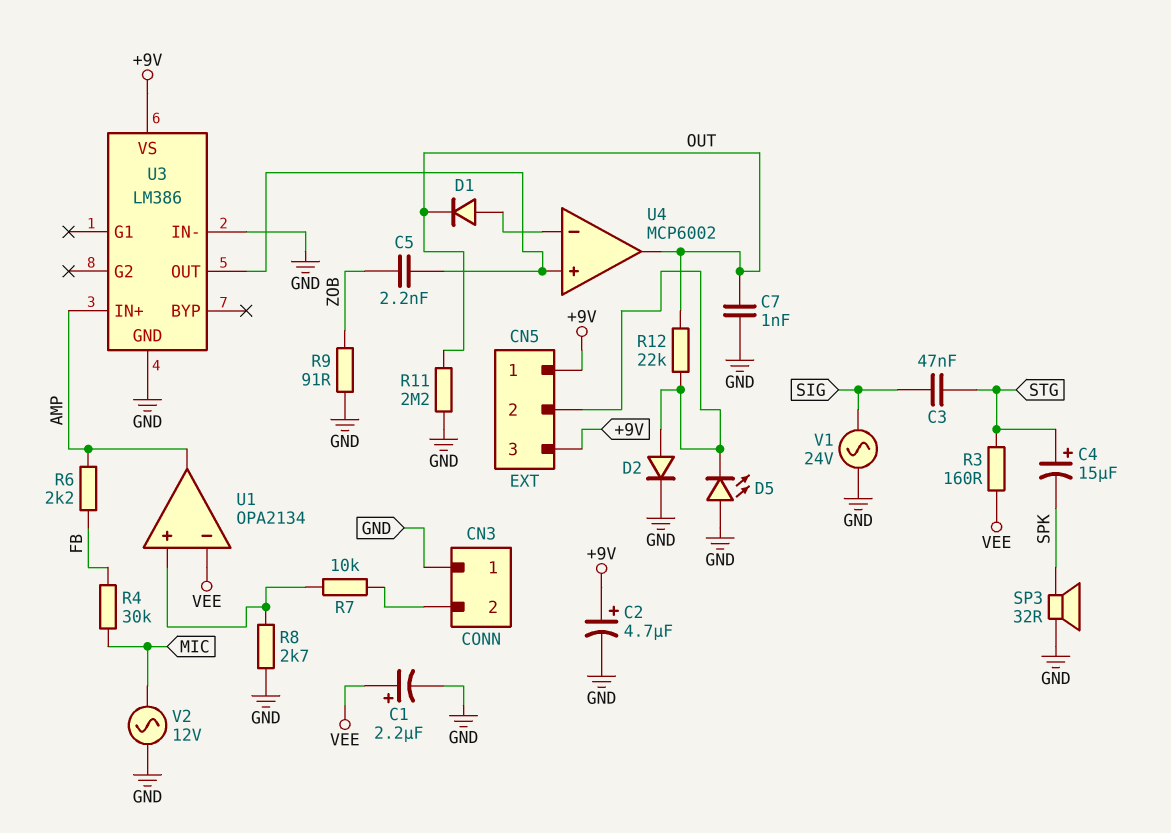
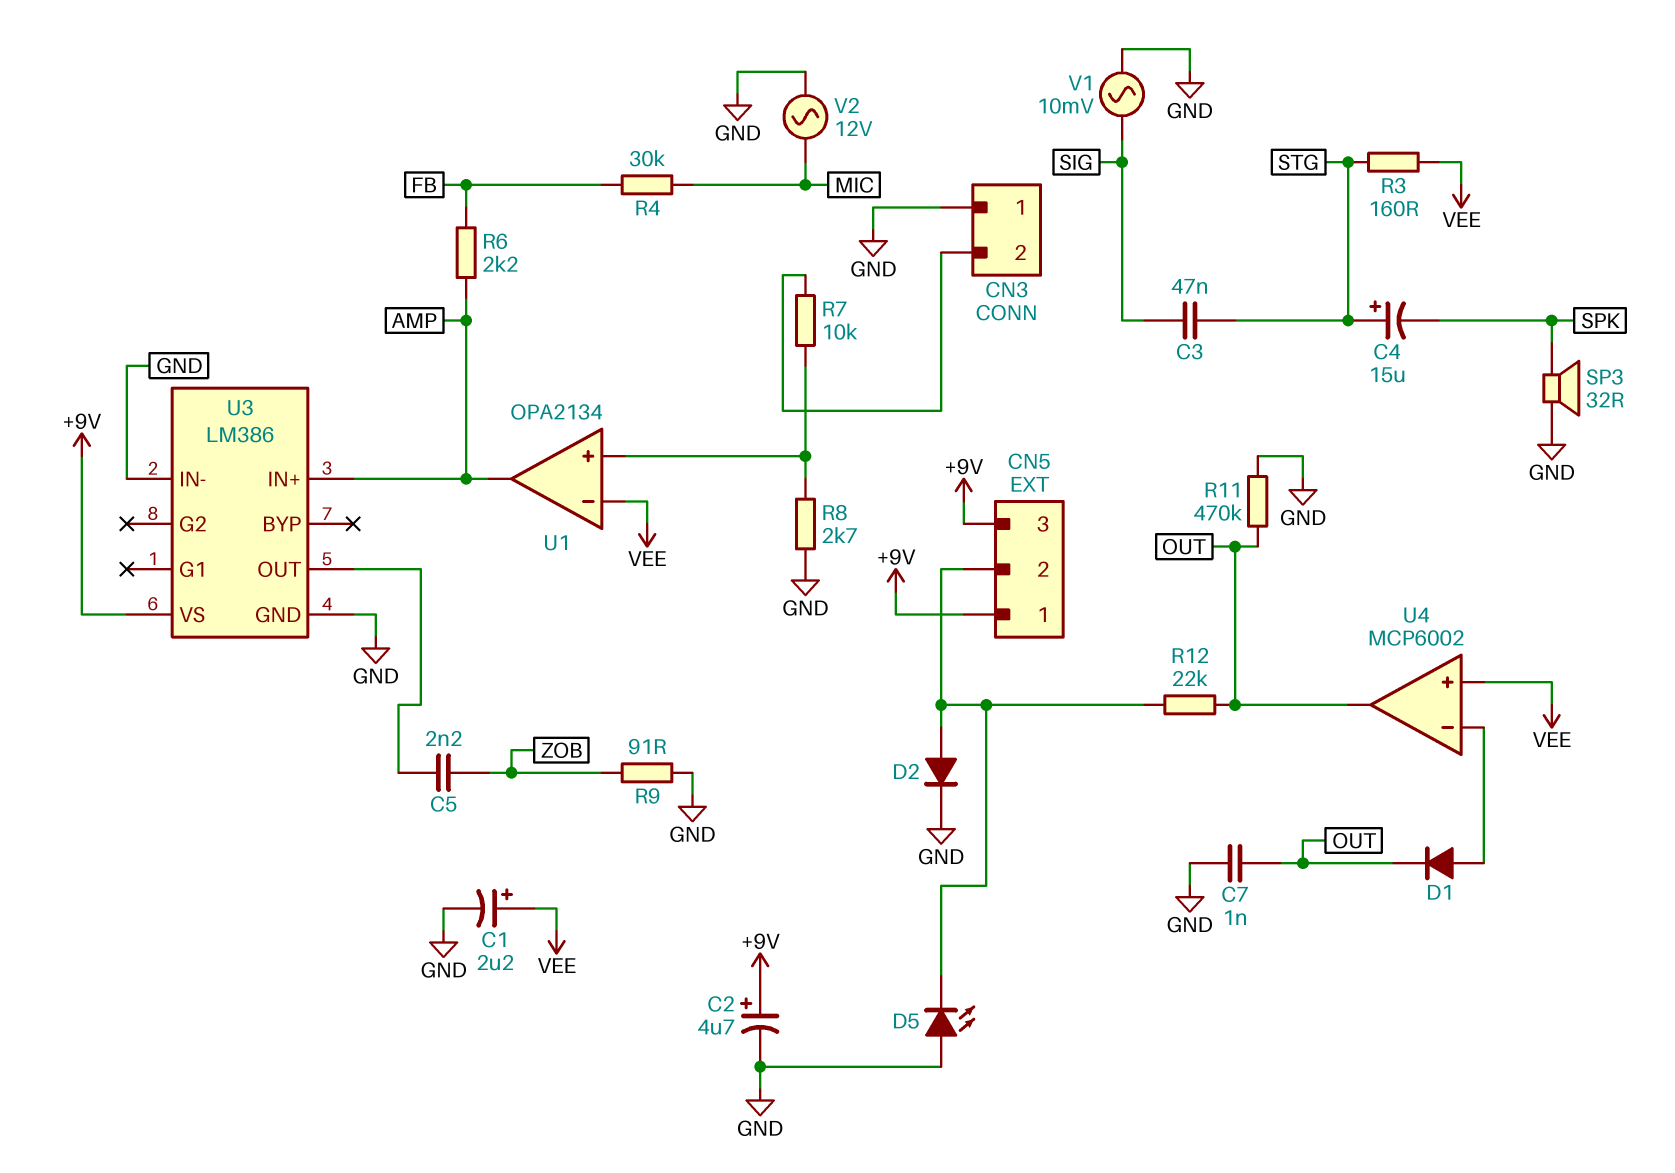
R11: 2.2M (GND, OUT) -> 470k (GND, OUT)
U4 pin in+: U3/OUT -> VEE
V1: AC 24V (GND, SIG) -> AC 10mV (GND, SIG)

